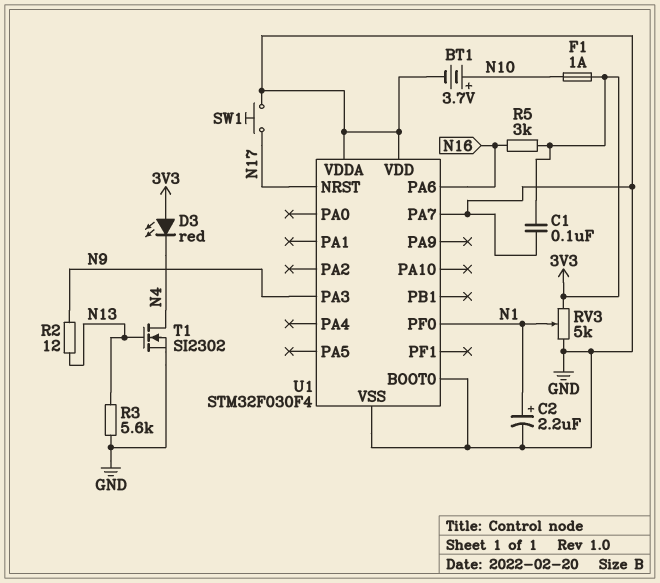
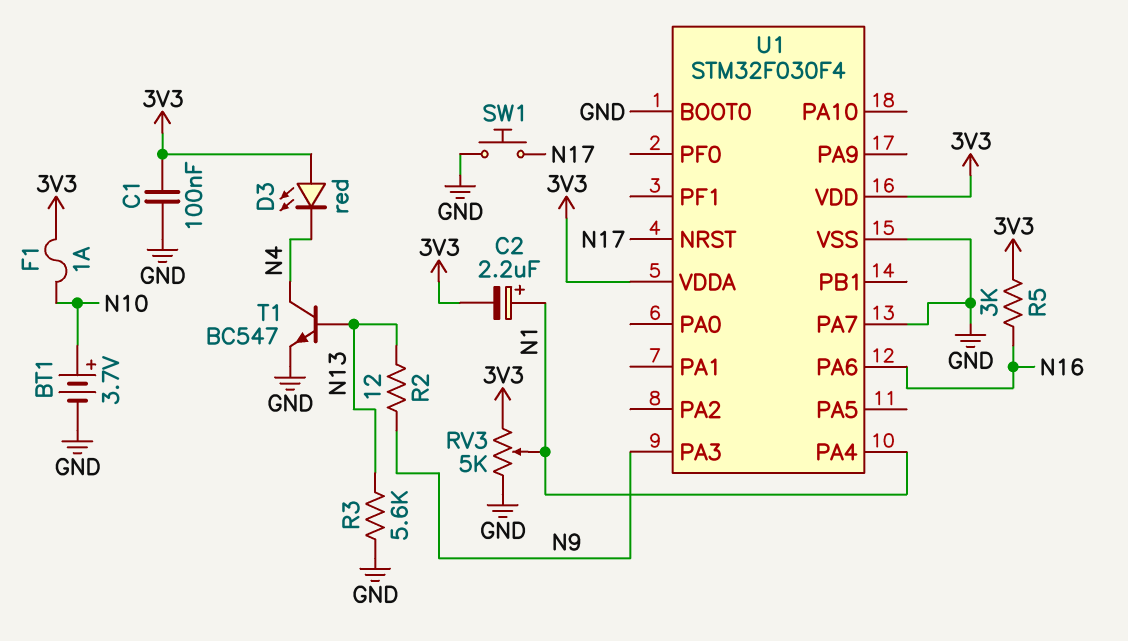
C2: 2.2uF (plus N1, minus GND) -> 2.2uF (plus N1, minus 3V3)
T1: NMOS SI2302 (G N13, D N4, S GND) -> NPN BC547 (B N13, C N4, E GND)
U1 pin PA4: none -> N1
U1 pin PF0: N1 -> none
U1 pin VDD: GND -> 3V3
U1 pin VDDA: GND -> 3V3

